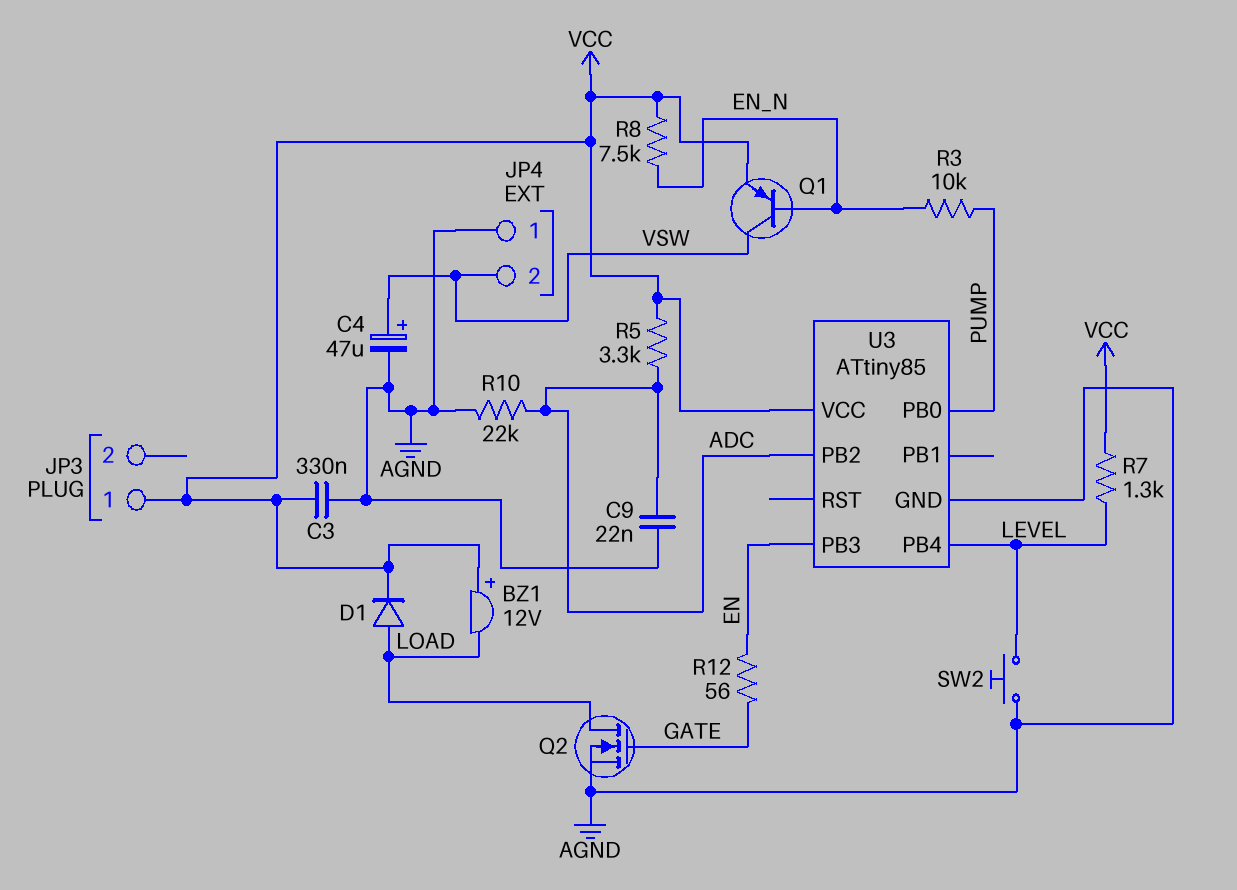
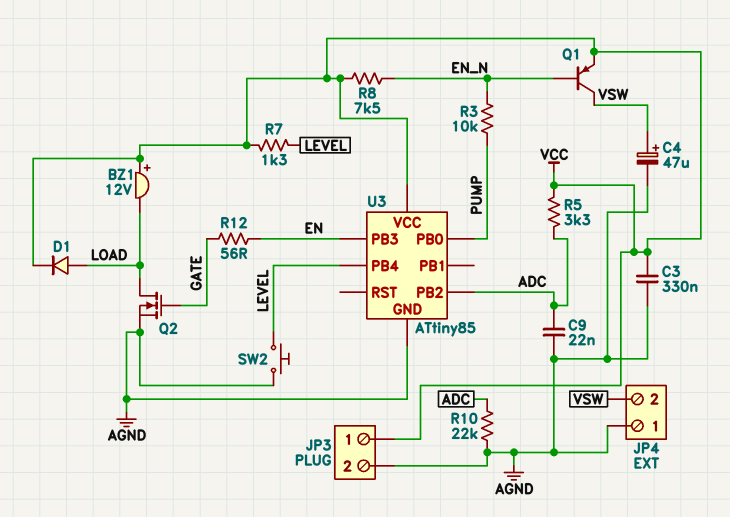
JP3 pin 2: none -> AGND

